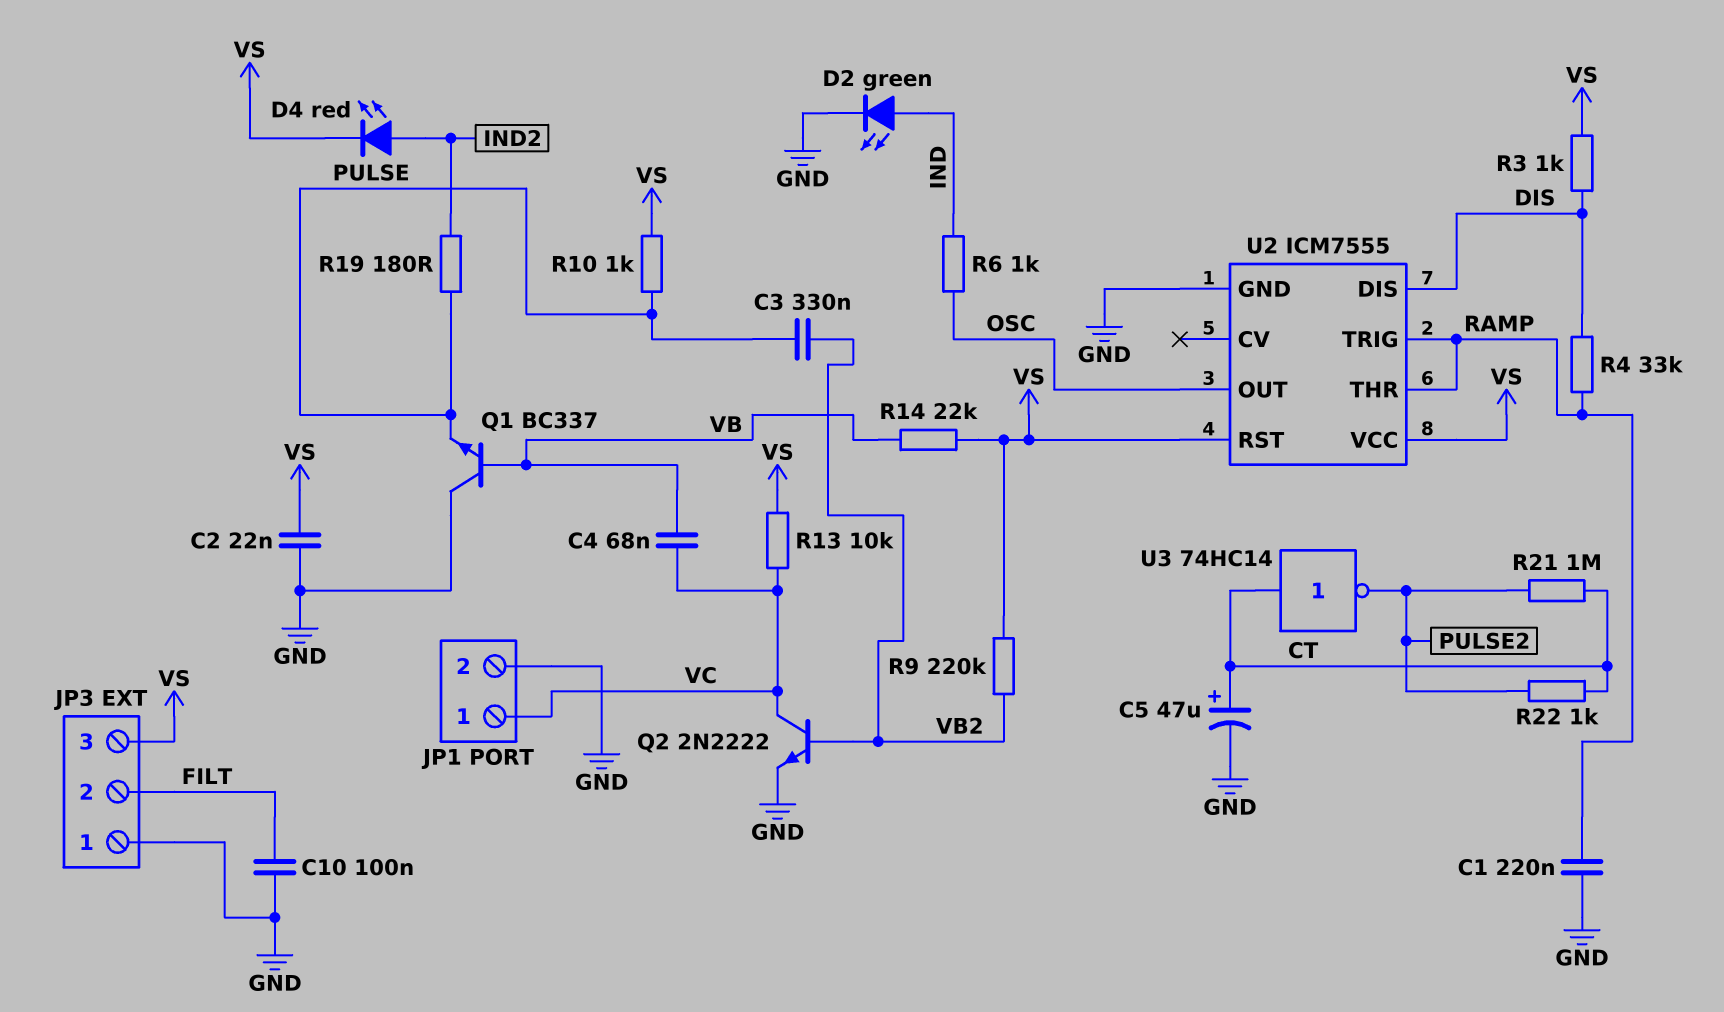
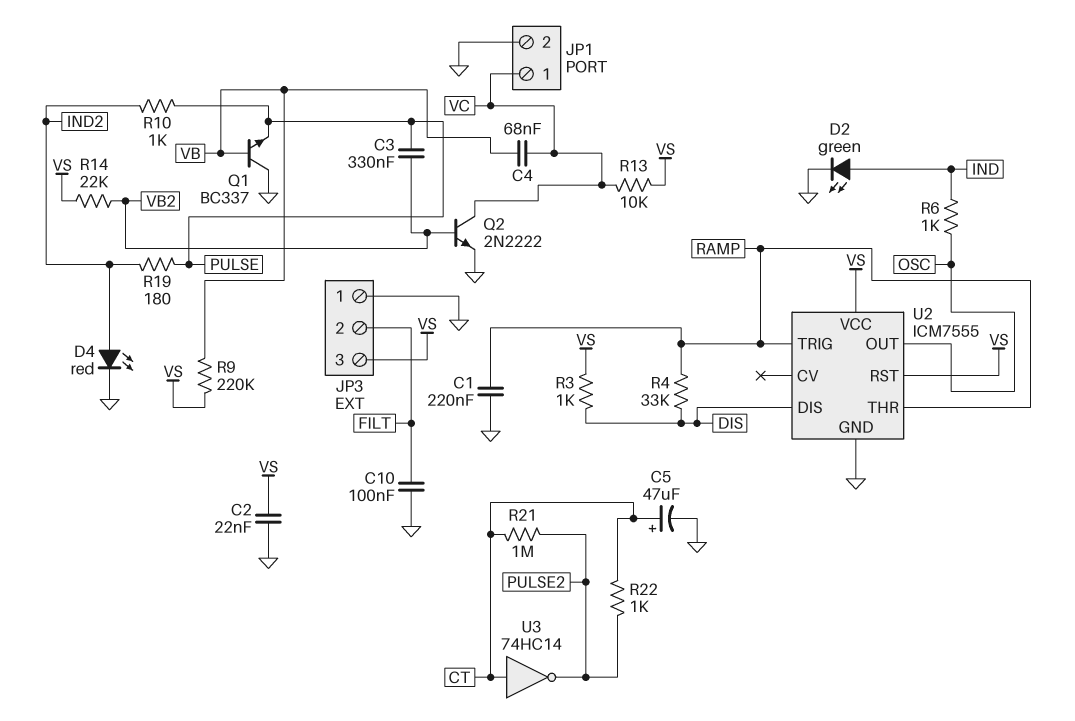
D4: LED red (A IND2, K VS) -> LED red (A IND2, K GND)
R9: 220k (VB2, VS) -> 220k (VB, VS)
R10: 1k (PULSE, VS) -> 1k (IND2, PULSE)
R14: 22k (VB, VS) -> 22k (VB2, VS)

